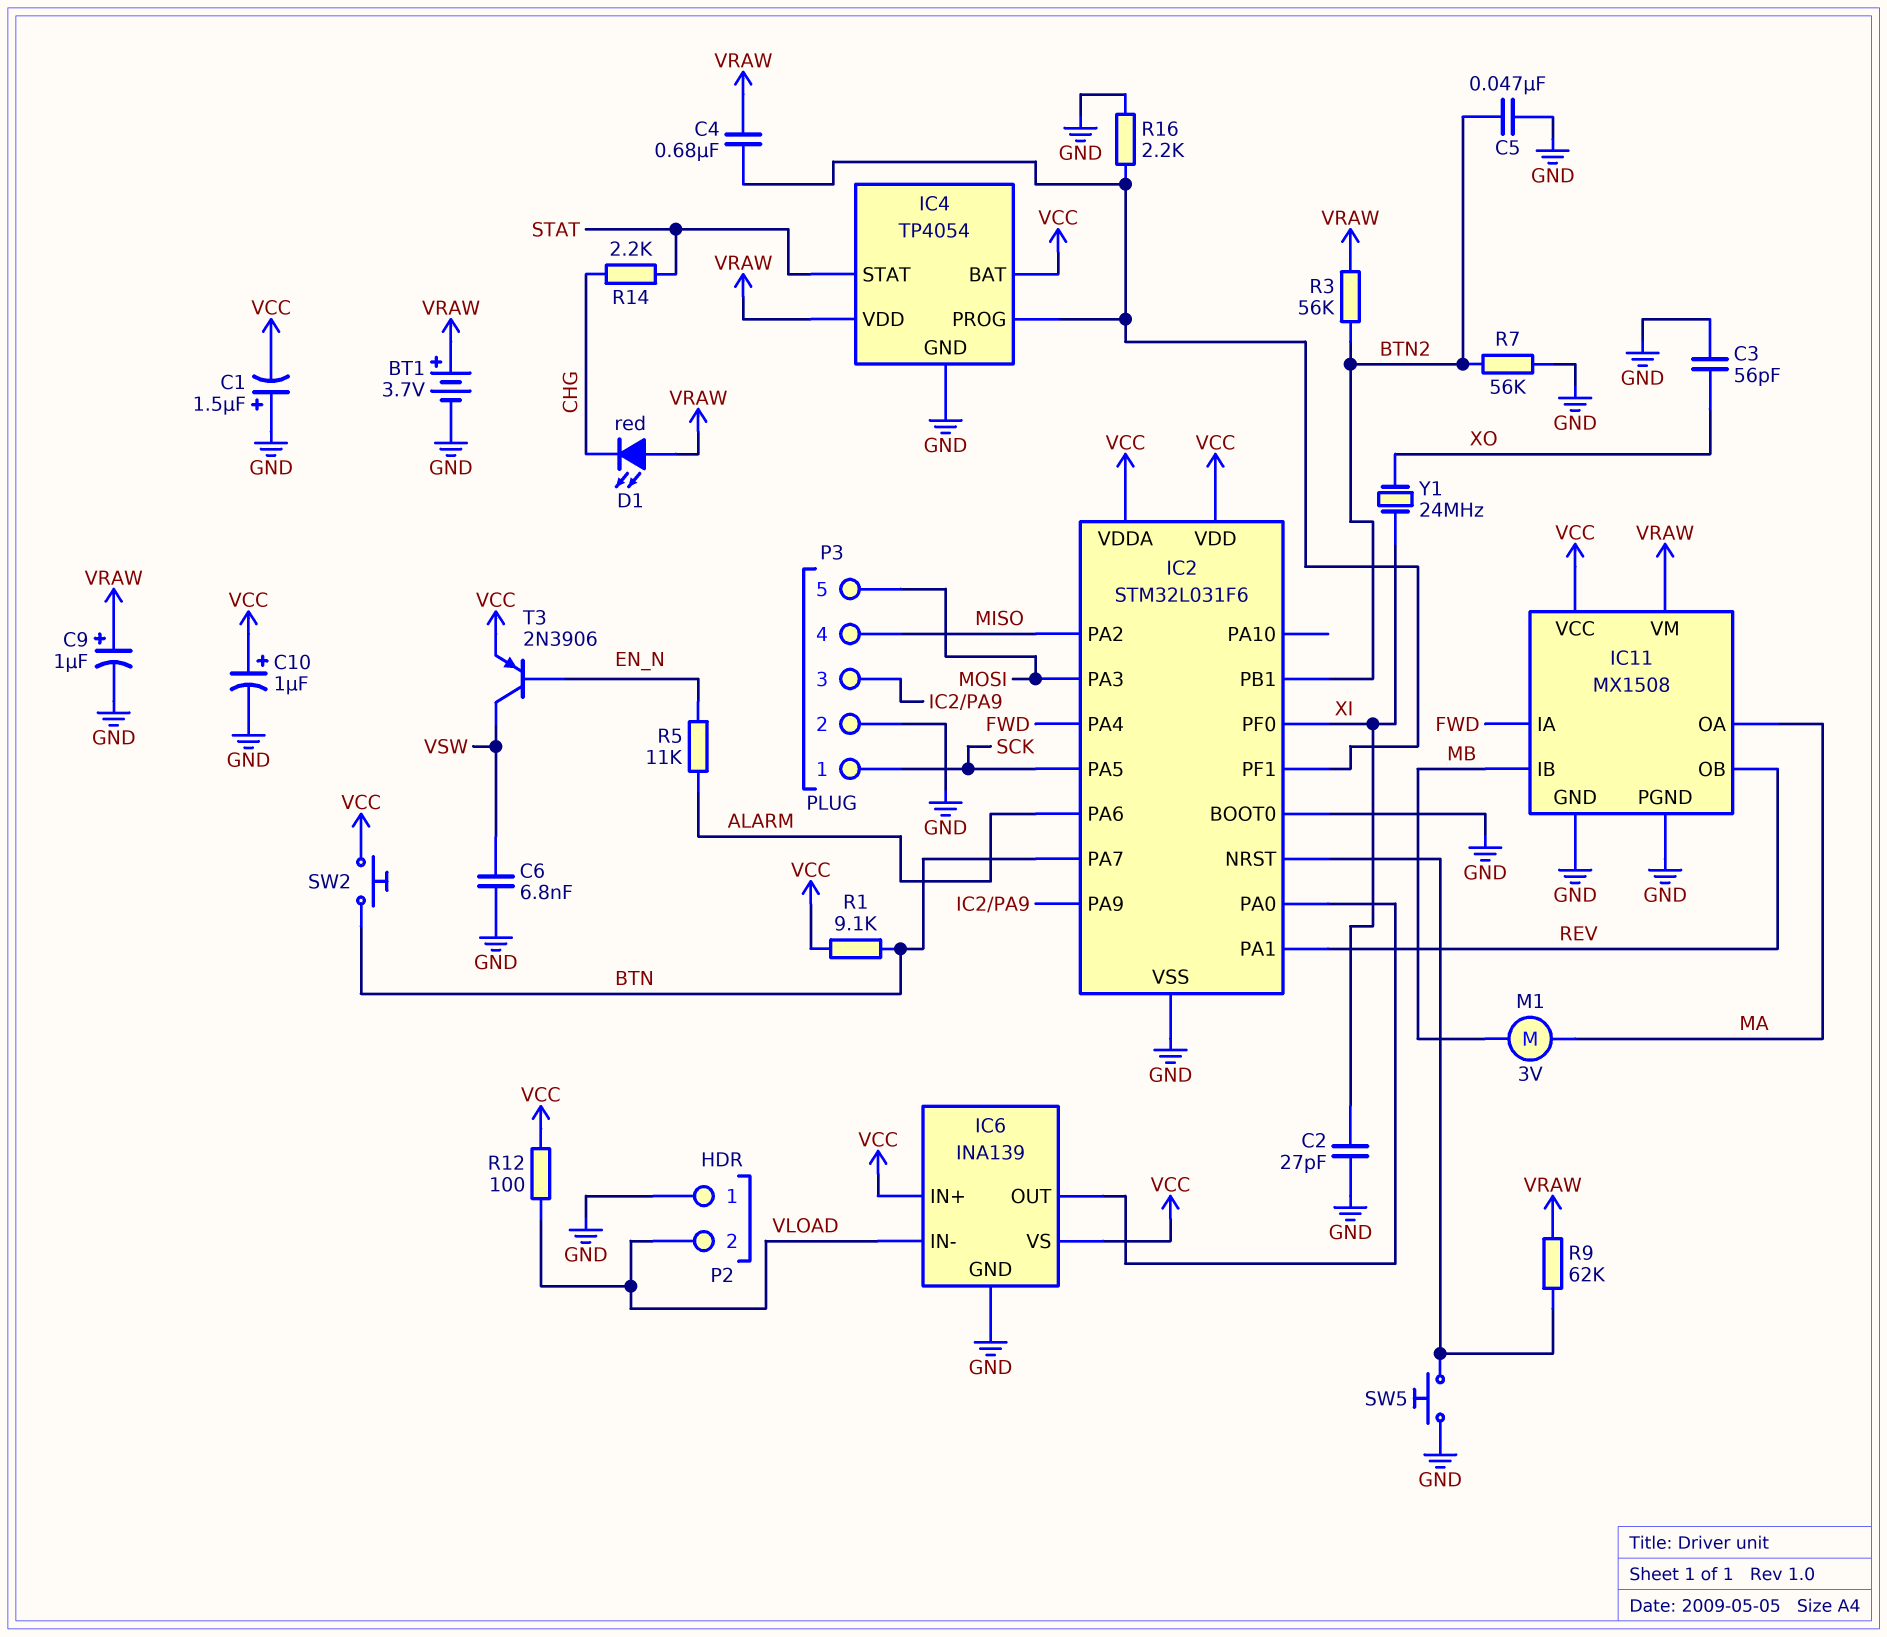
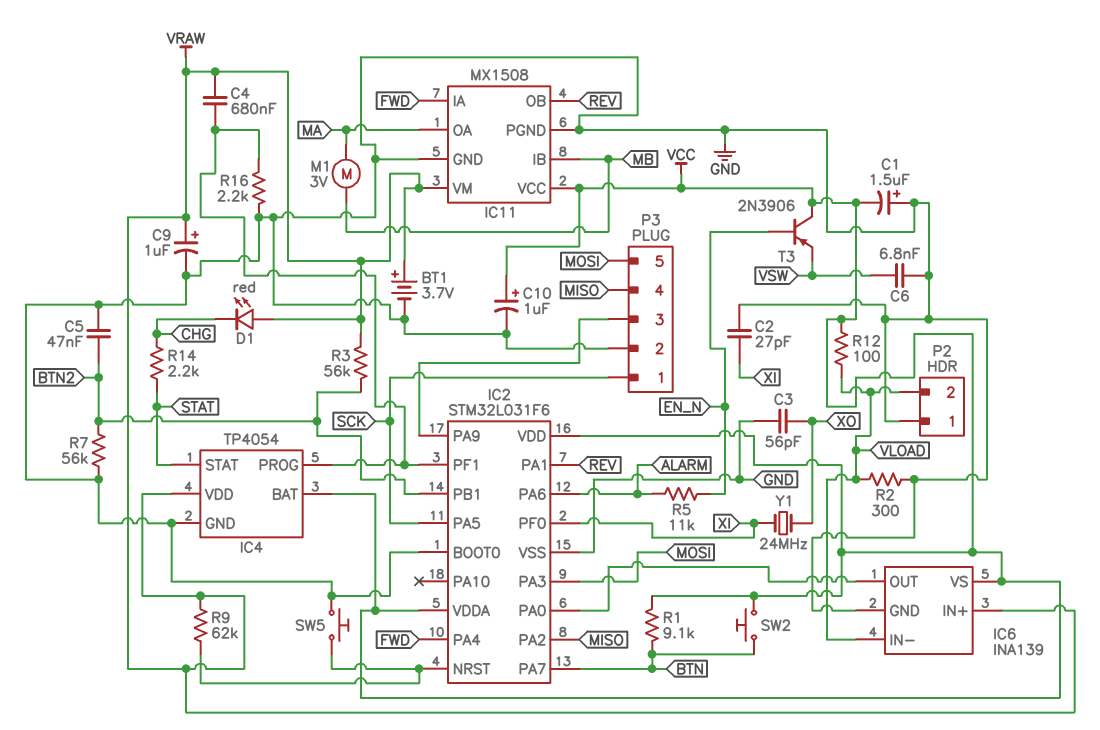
IC6 pin IN+: VCC -> VRAW
R2: none -> 300 (GND, VLOAD)
T3: PNP 2N3906 (B EN_N, C VSW, E VCC) -> PNP 2N3906 (B EN_N, C VCC, E VSW)

